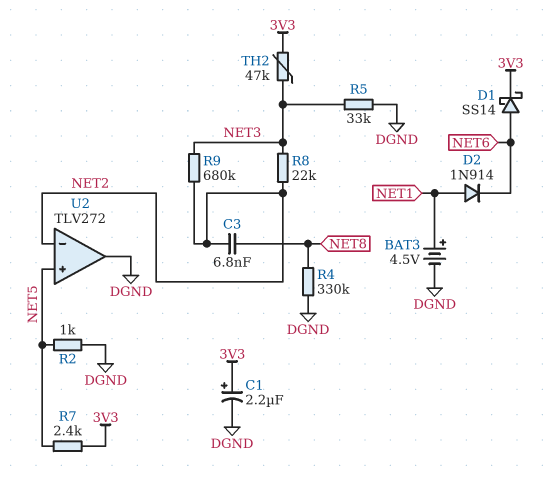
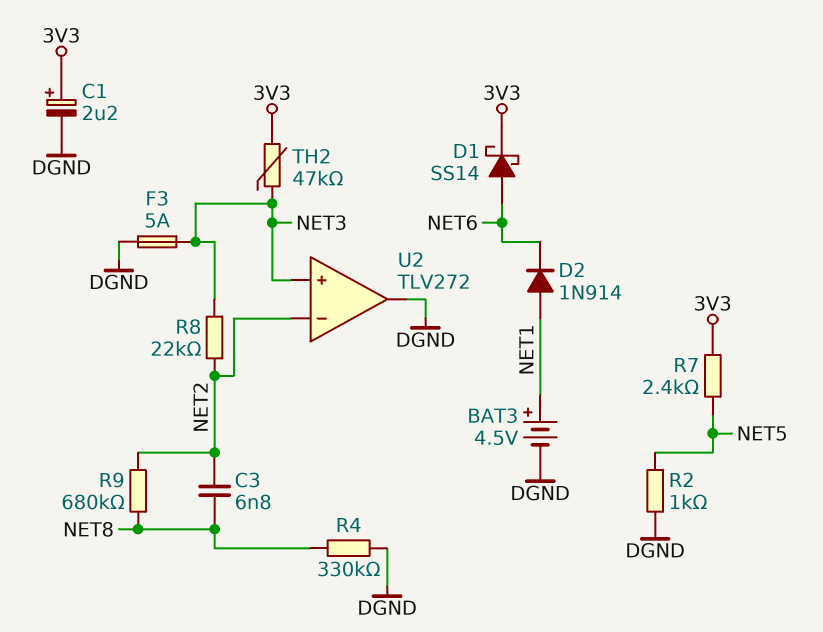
F3: none -> 5A (DGND, NET3)
R5: 33k (DGND, NET3) -> none
R9: 680k (NET2, NET3) -> 680k (NET2, NET8)
U2 pin in+: NET5 -> NET3

